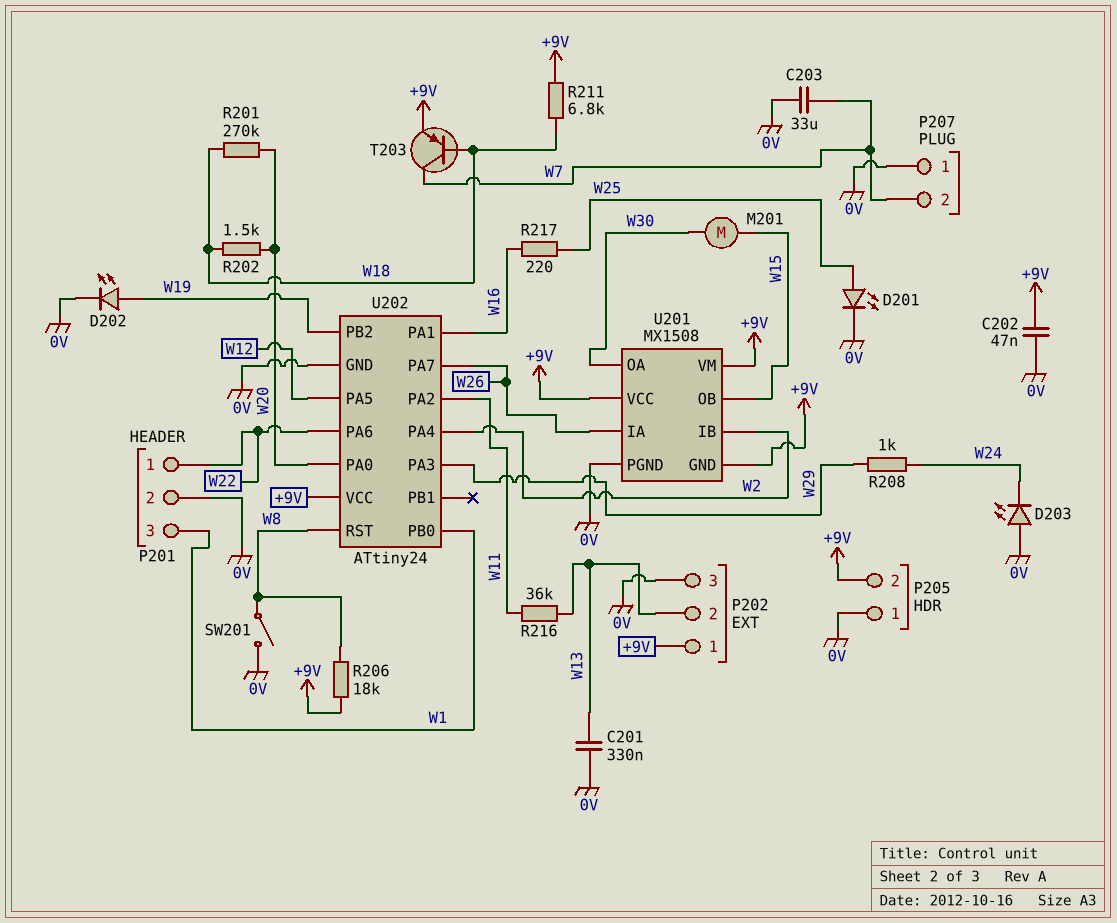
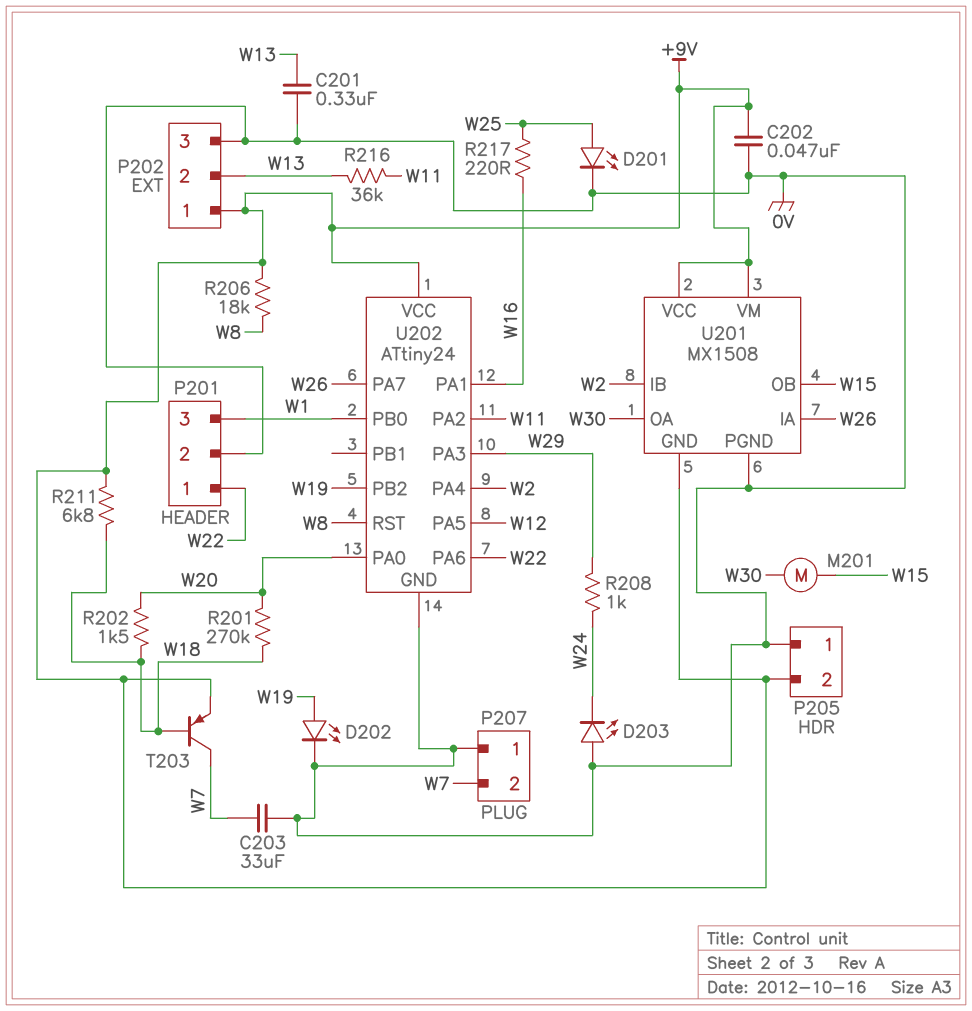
SW201: switch (0V, W8) -> none

